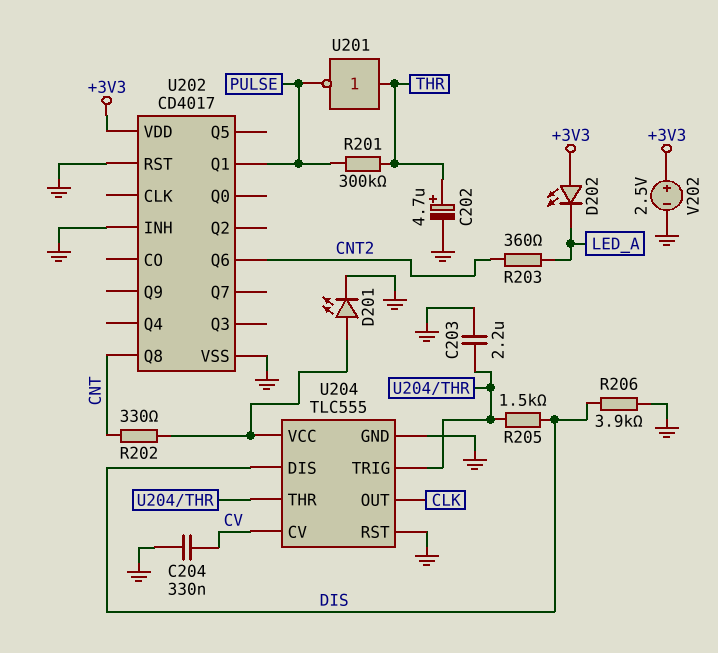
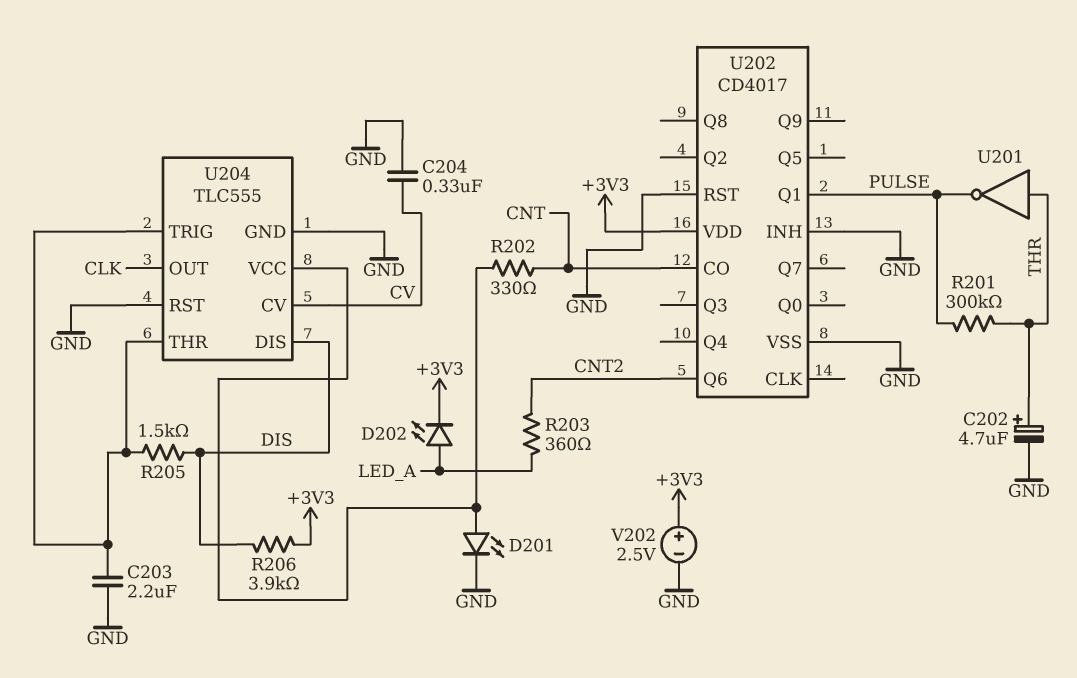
D202: LED (A +3V3, K LED_A) -> LED (A LED_A, K +3V3)
R206: 3.9k (DIS, GND) -> 3.9k (+3V3, DIS)
U202 pin CO: none -> CNT
U202 pin Q8: CNT -> none

